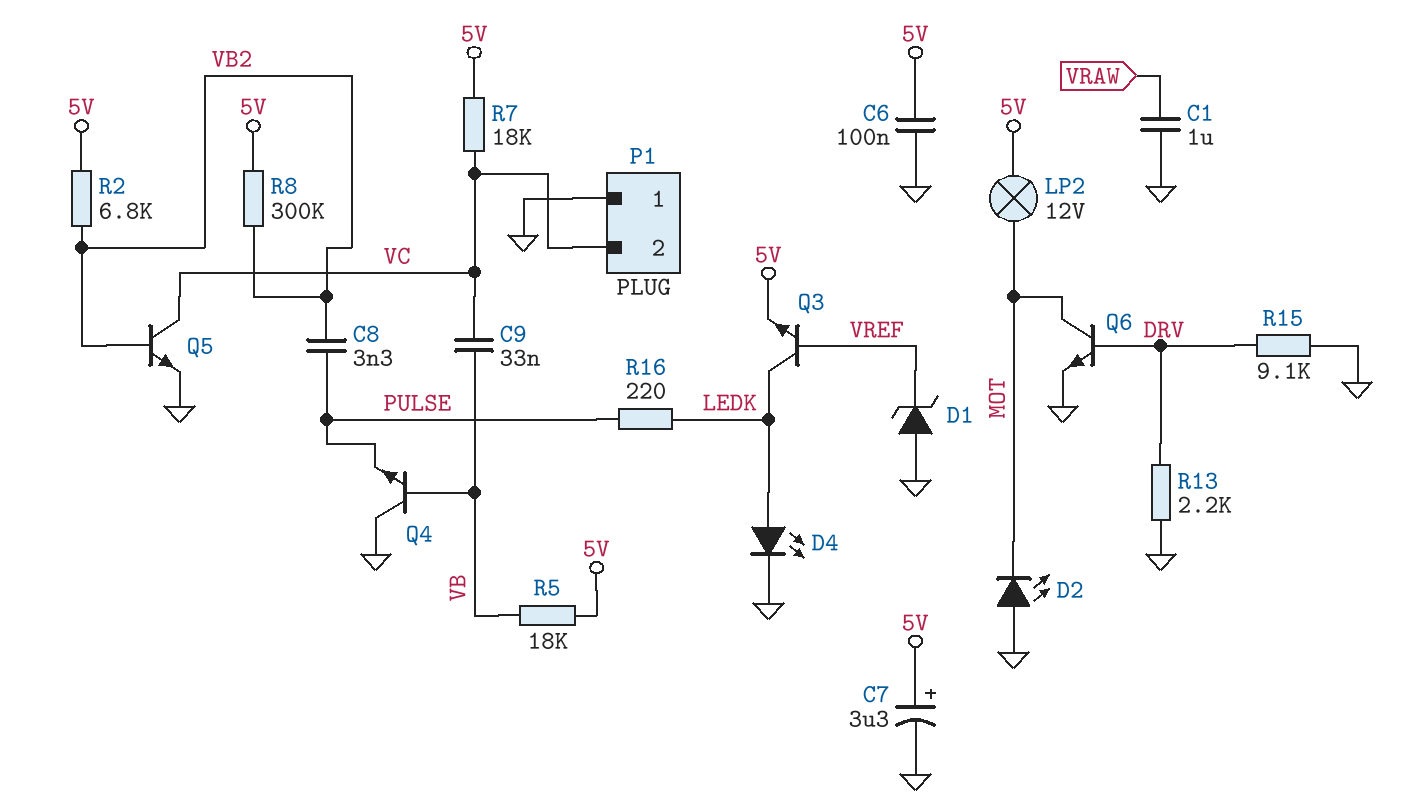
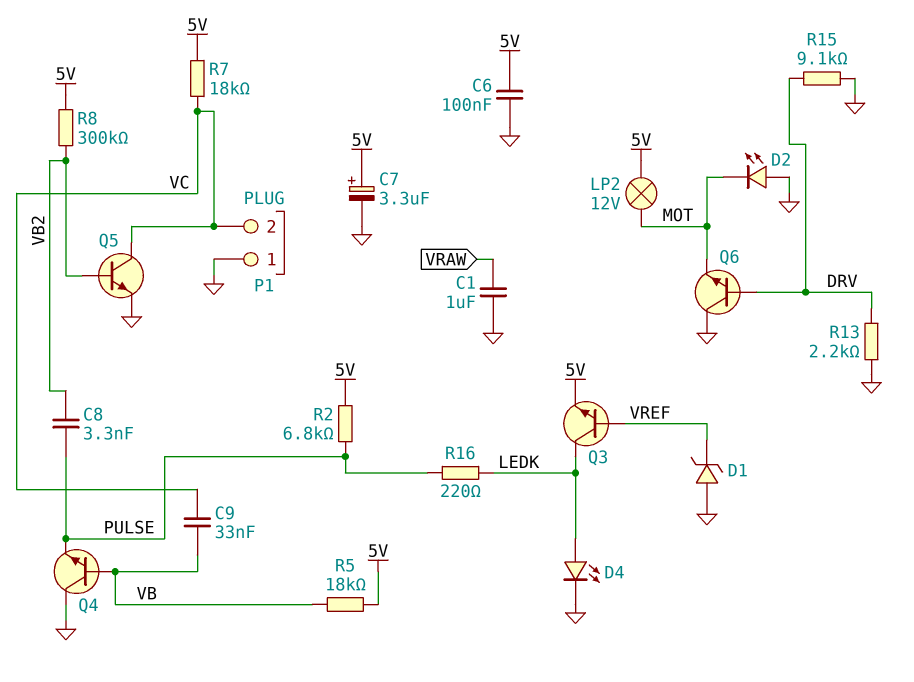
Q6: NPN (B DRV, C MOT, E GND) -> NPN (B DRV, C GND, E MOT)
R2: 6.8k (5V, VB2) -> 6.8k (5V, PULSE)

